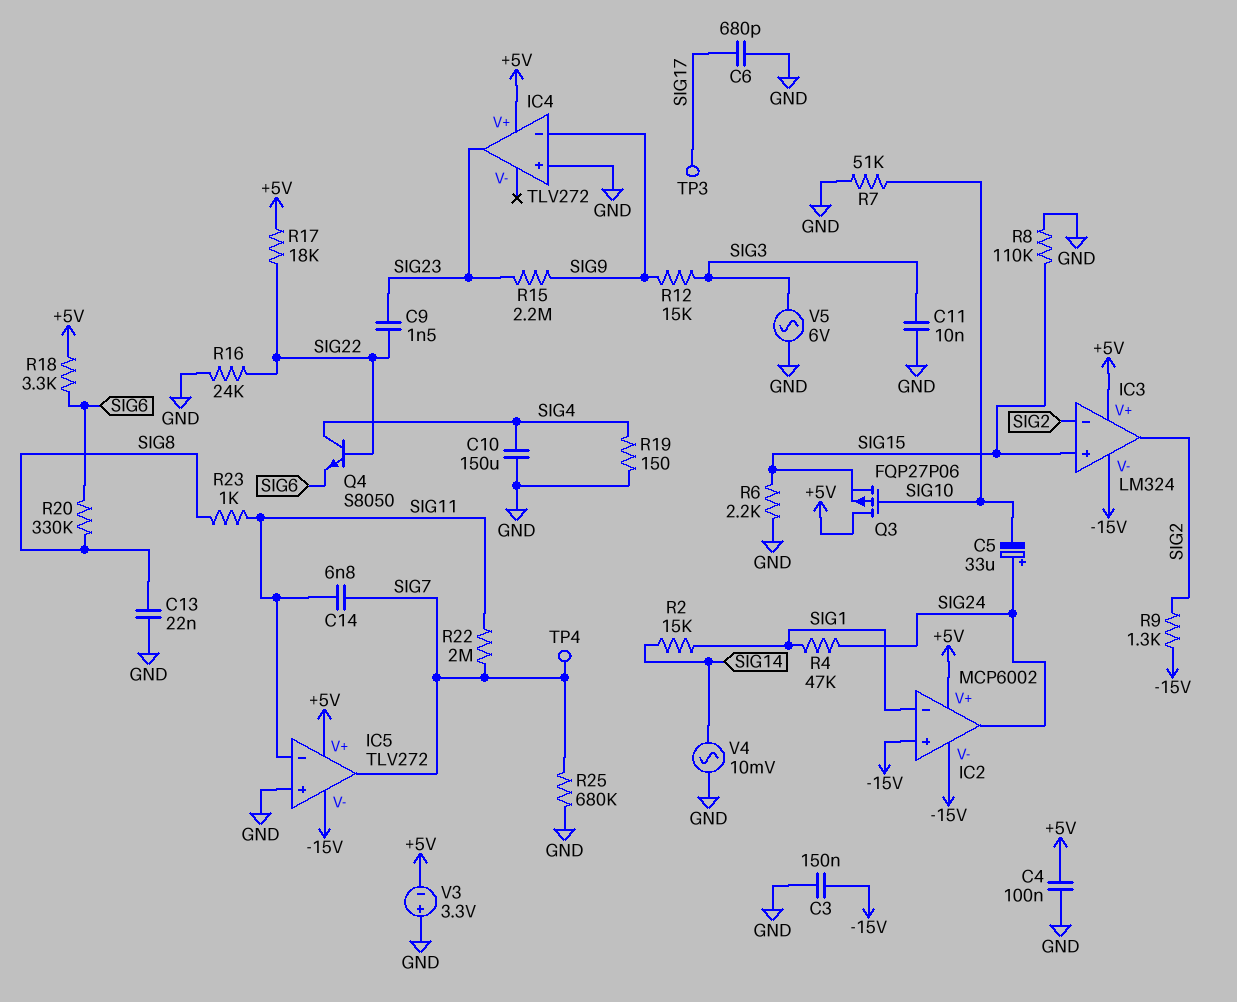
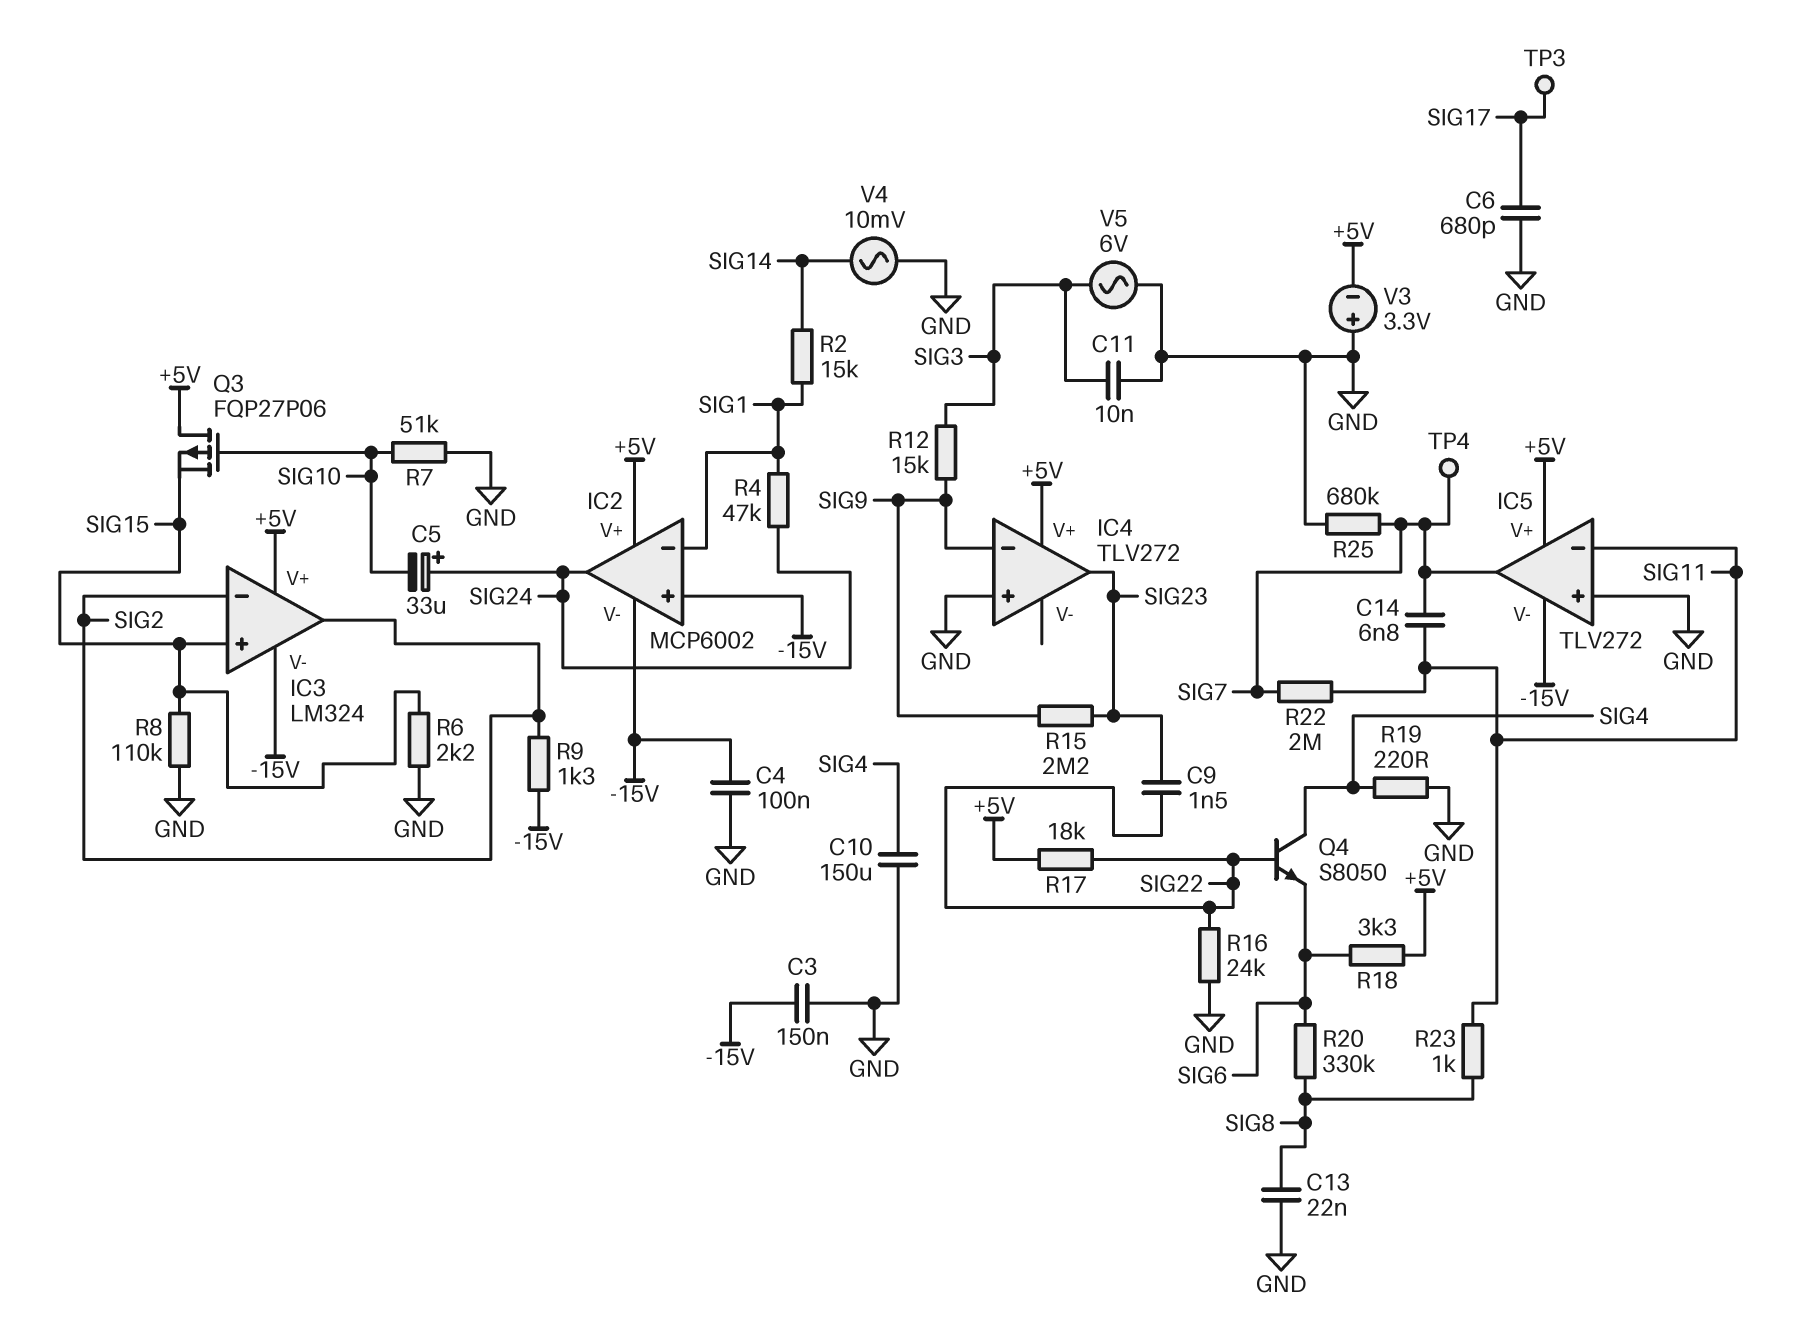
C4: 100nF (+5V, GND) -> 100nF (-15V, GND)
R19: 150 (GND, SIG4) -> 220 (GND, SIG4)

